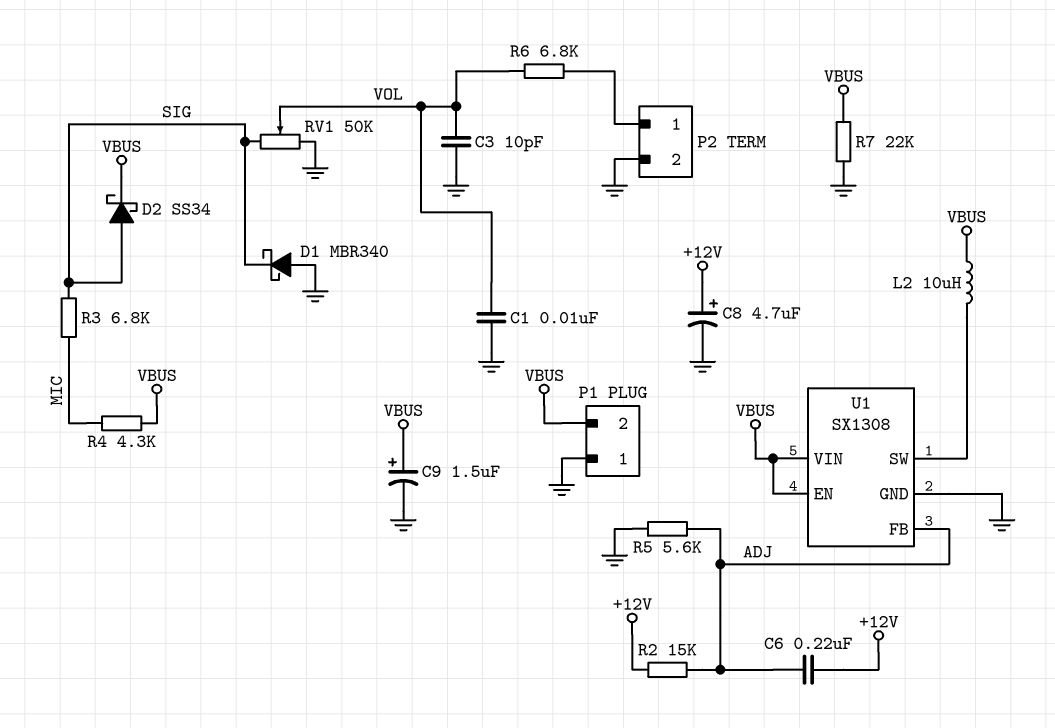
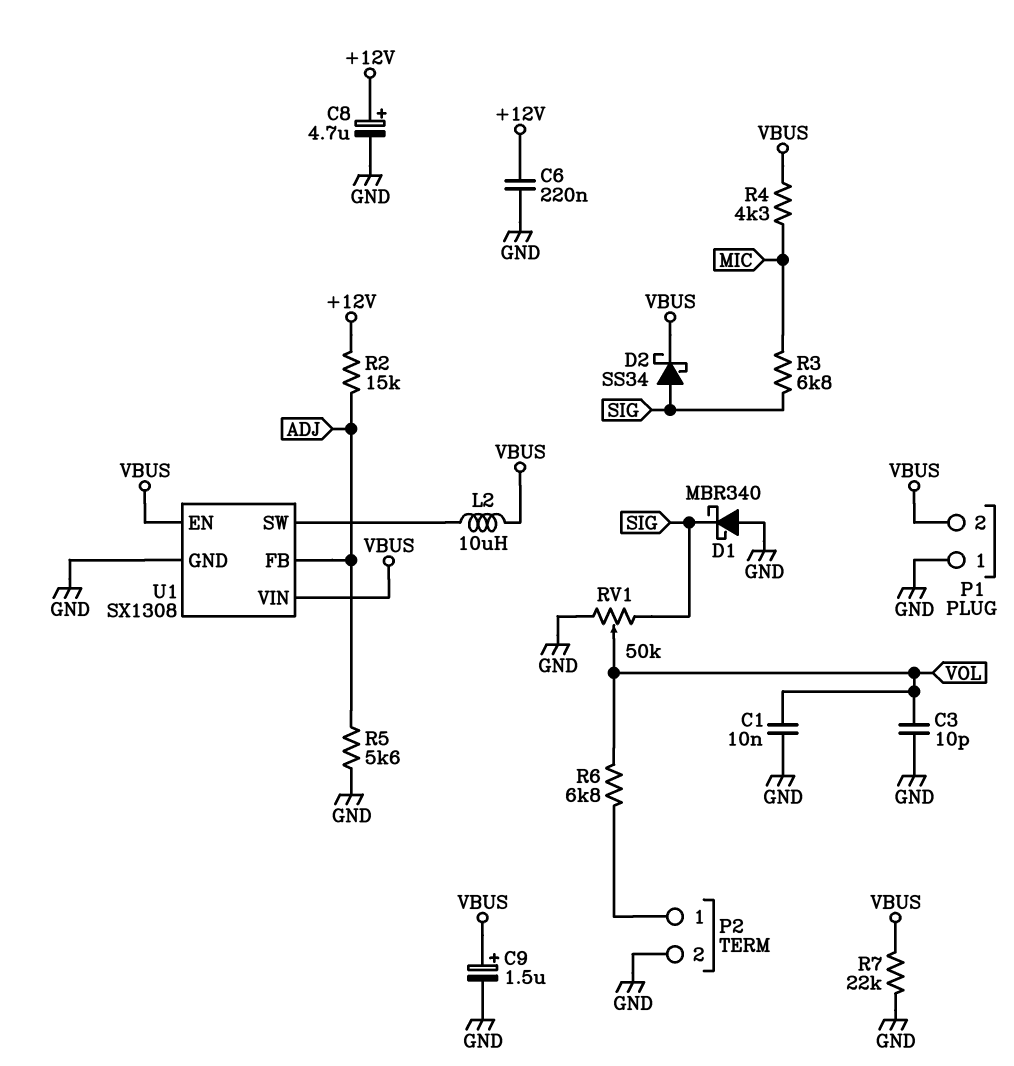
C6: 220nF (+12V, ADJ) -> 220nF (+12V, GND)

